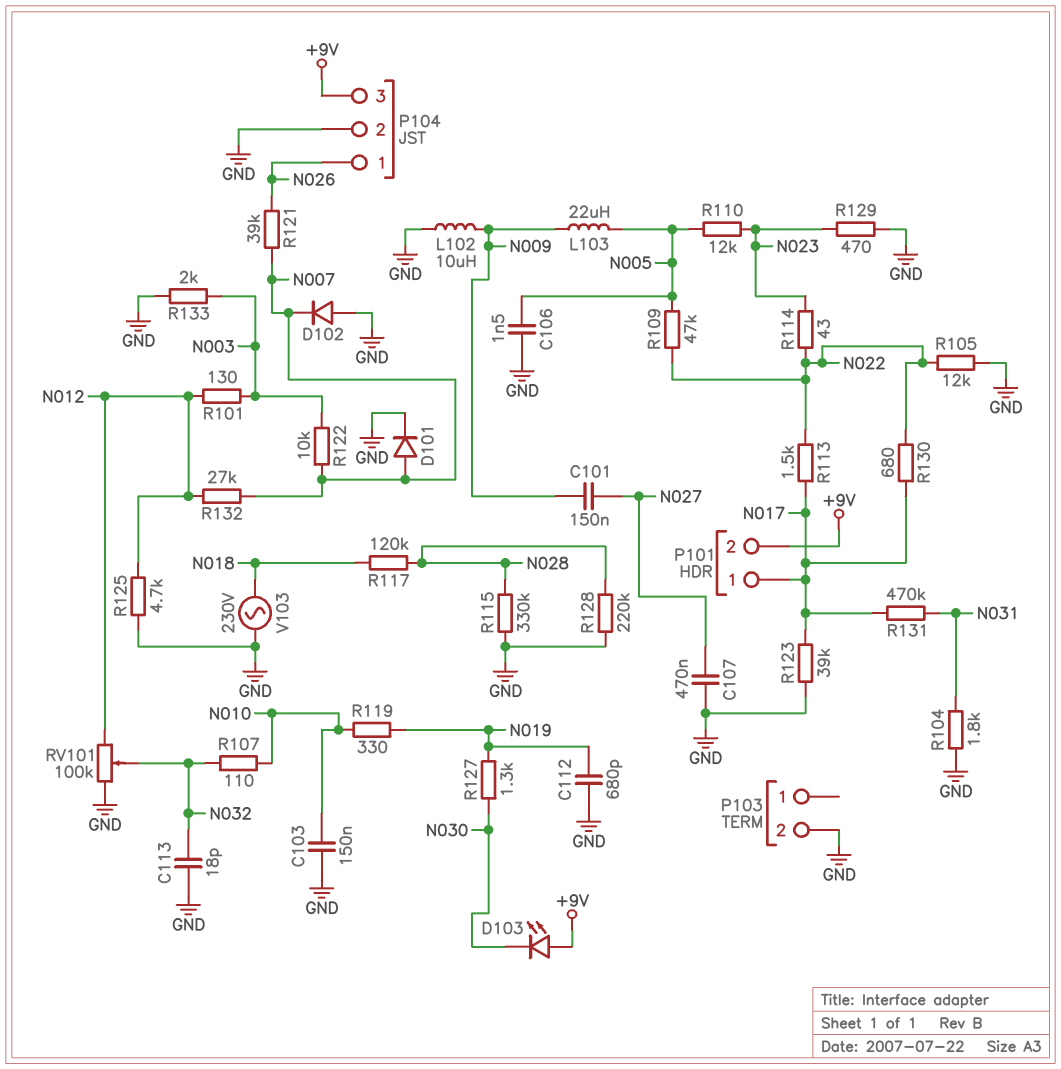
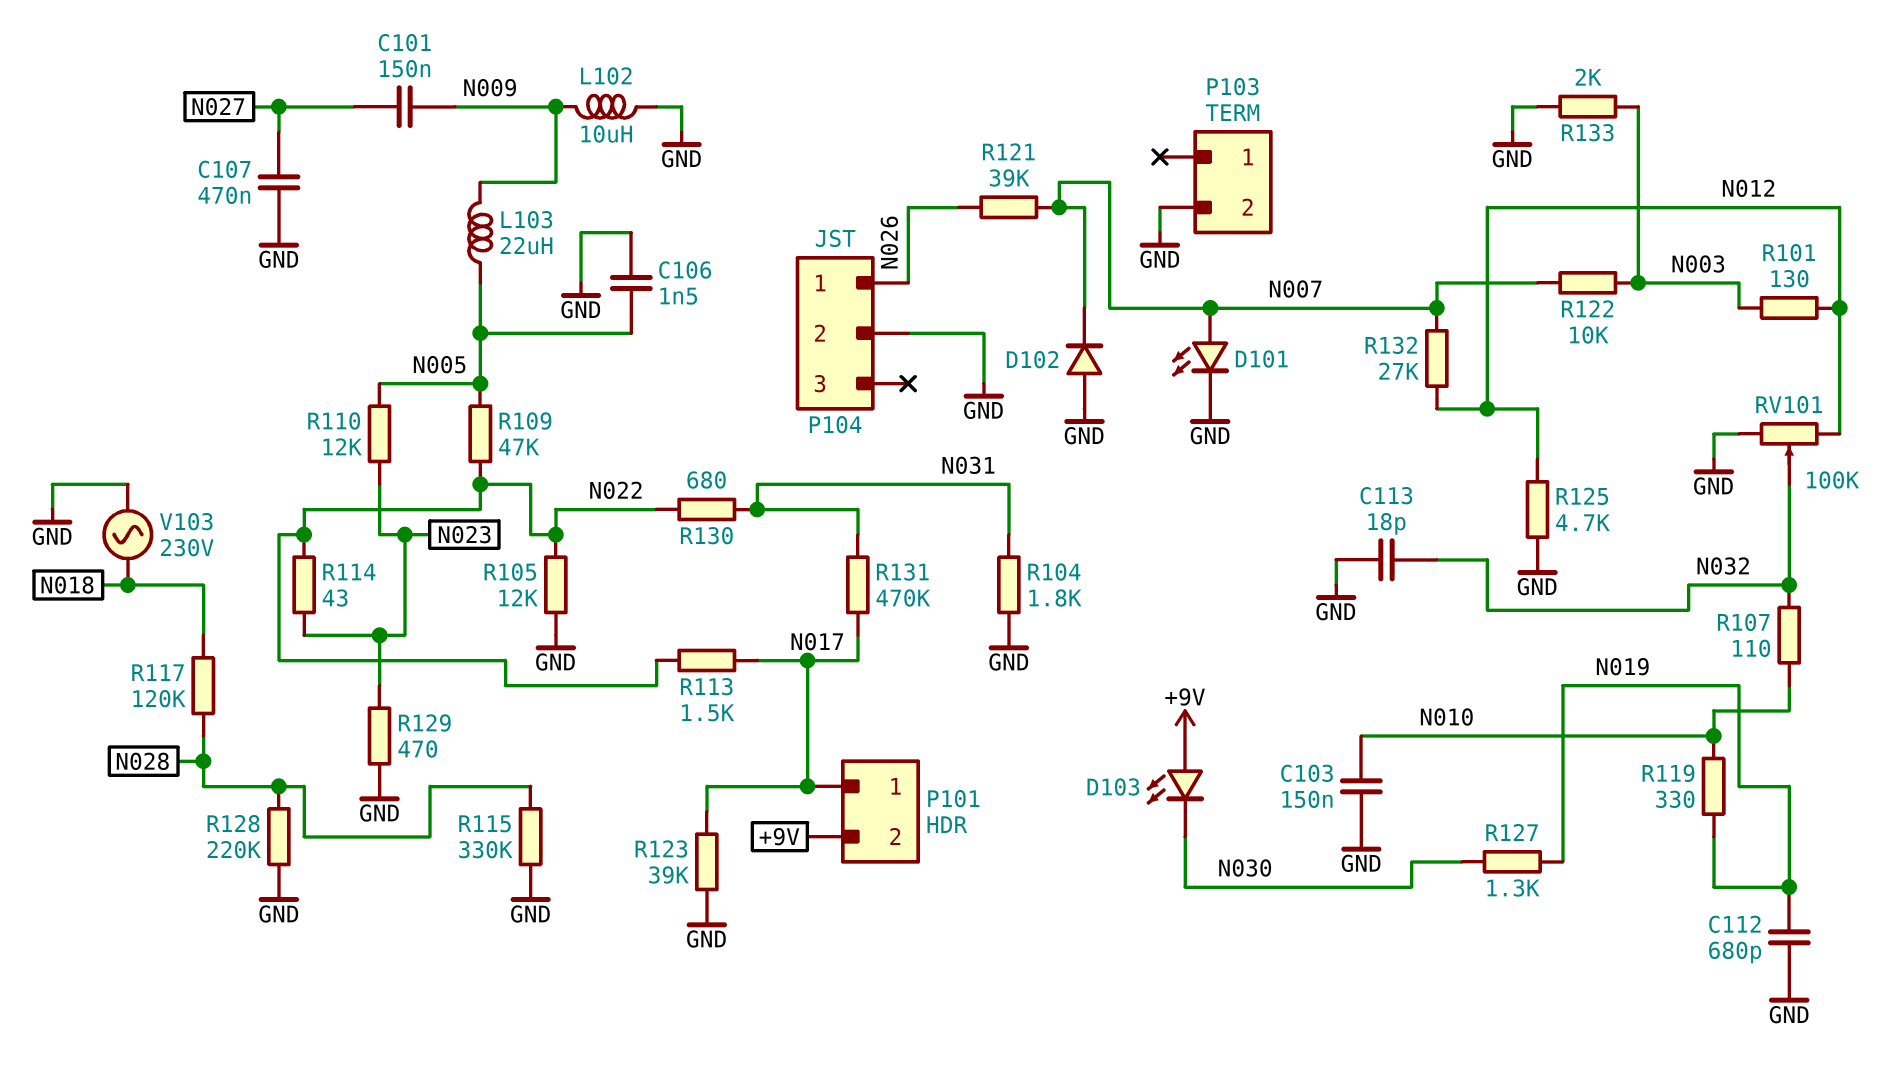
D101: diode (A N007, K GND) -> LED (A N007, K GND)
P104 pin 3: +9V -> none
R130: 680 (N017, N022) -> 680 (N022, N031)

